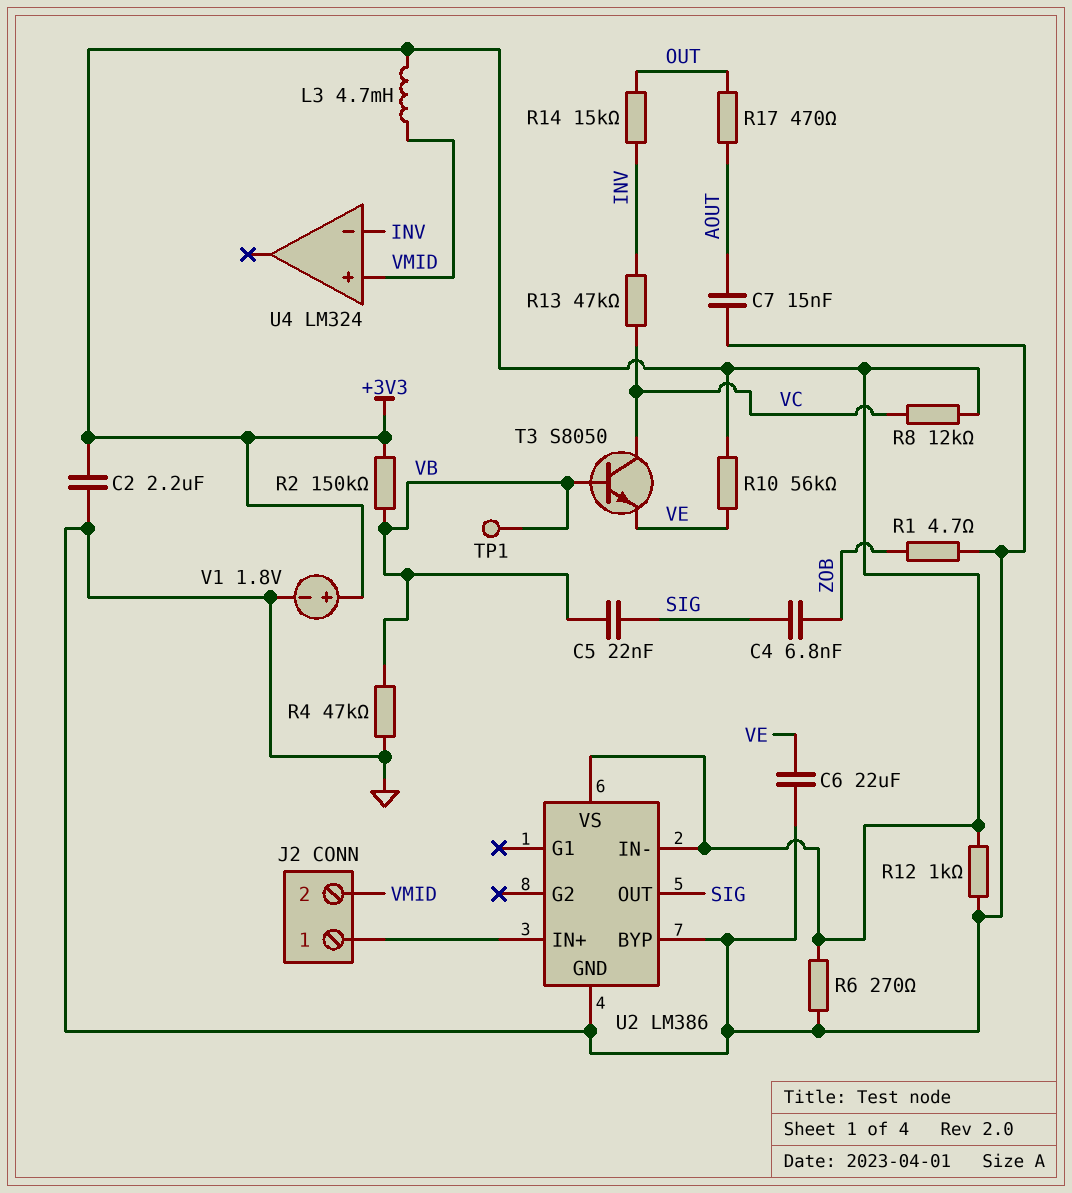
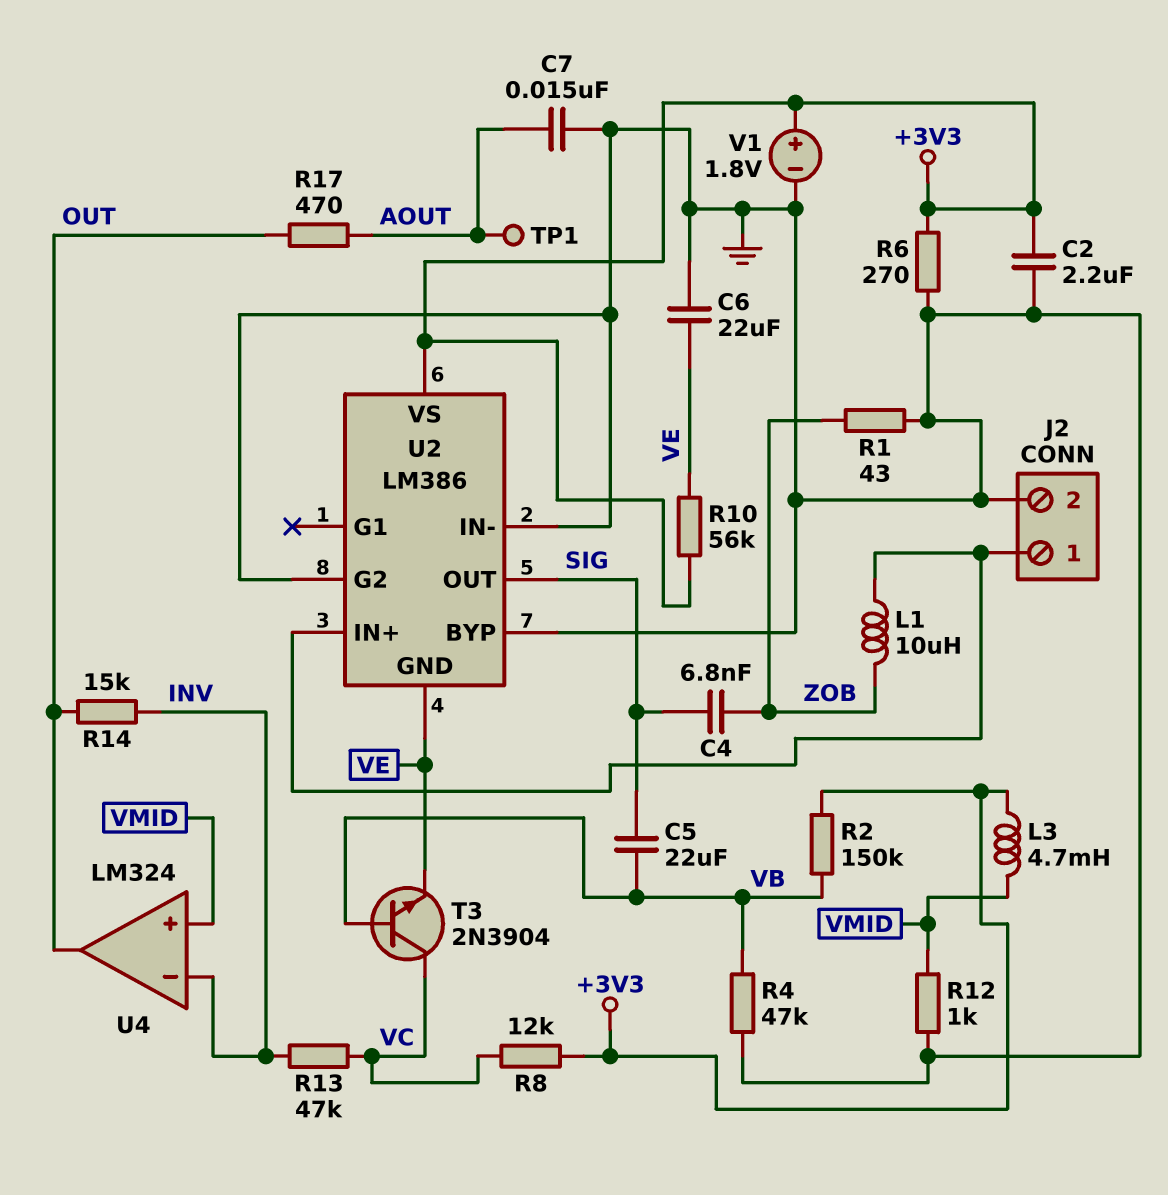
C5: 22nF (SIG, VB) -> 22uF (SIG, VB)
J2 pin 2: VMID -> GND
L1: none -> 10uH (J2/1, ZOB)
R1: 4.7 (GND, ZOB) -> 43 (GND, ZOB)
R12: 1k (+3V3, GND) -> 1k (GND, VMID)
T3: NPN S8050 (B VB, C VC, E VE) -> NPN 2N3904 (B VB, C VC, E VE)
TP1: test point (VB) -> test point (AOUT)
U2 pin G2: none -> GND
U2 pin GND: GND -> VE
U2 pin IN-: +3V3 -> GND
U4 pin out: none -> OUT

